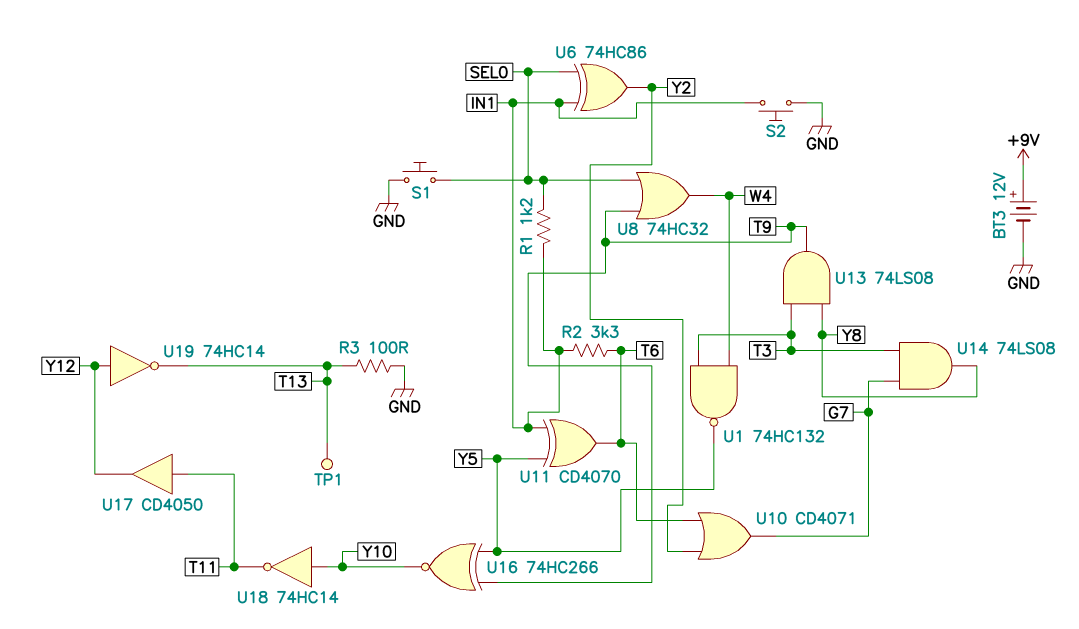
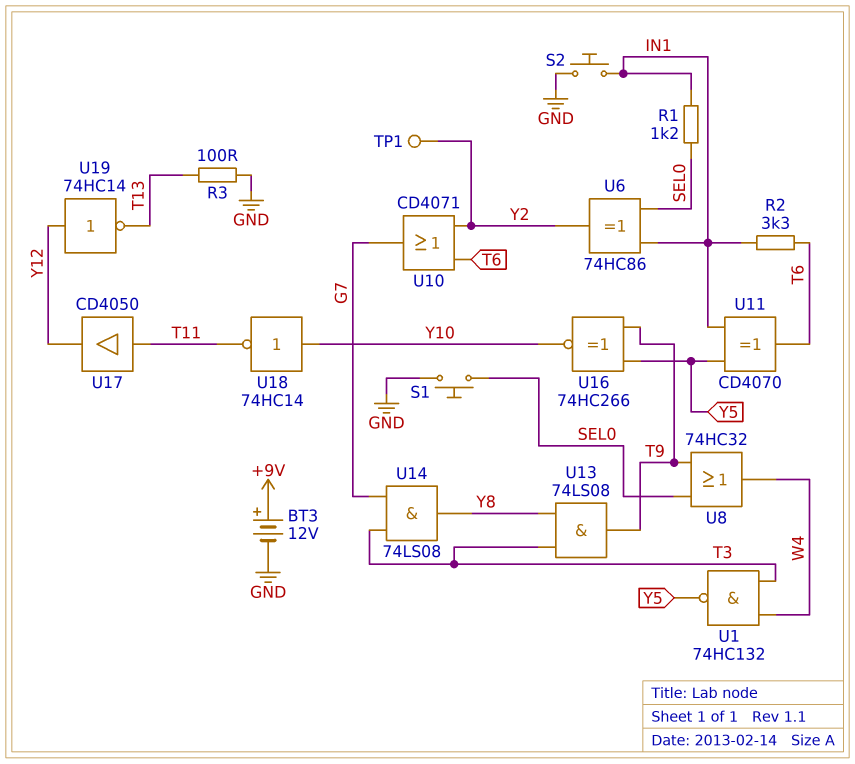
TP1: test point (T13) -> test point (Y2)

